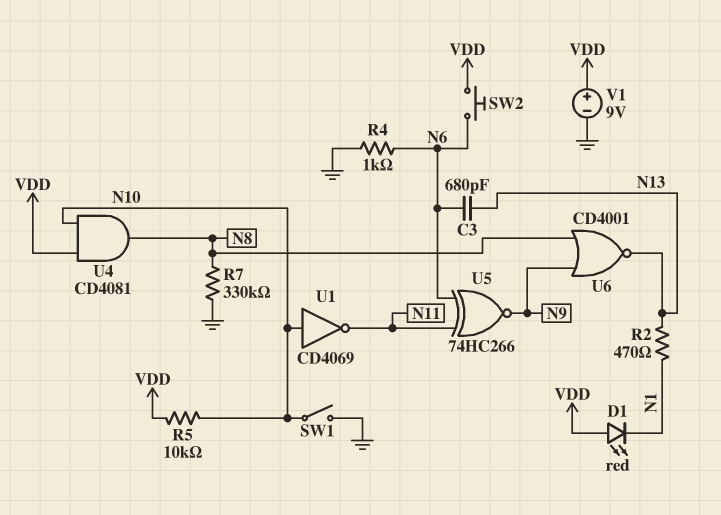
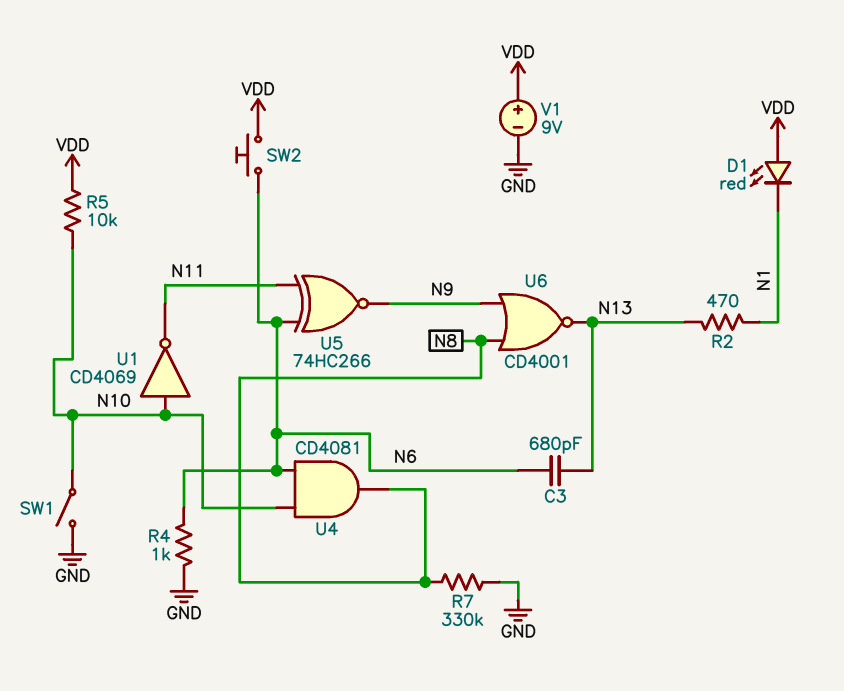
U4: AND CD4081 (in N10, in VDD, out N8) -> AND CD4081 (in N6, in N10, out N8)

